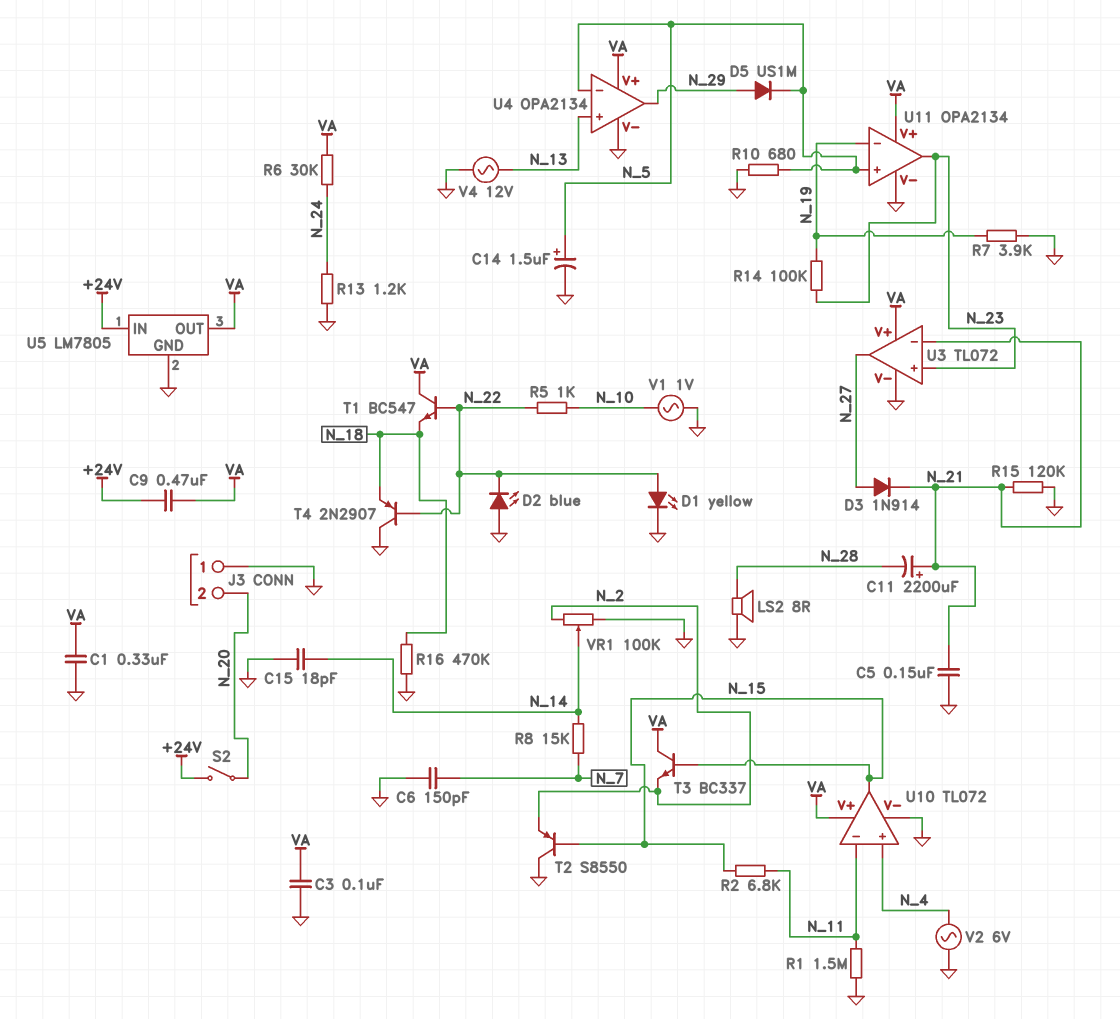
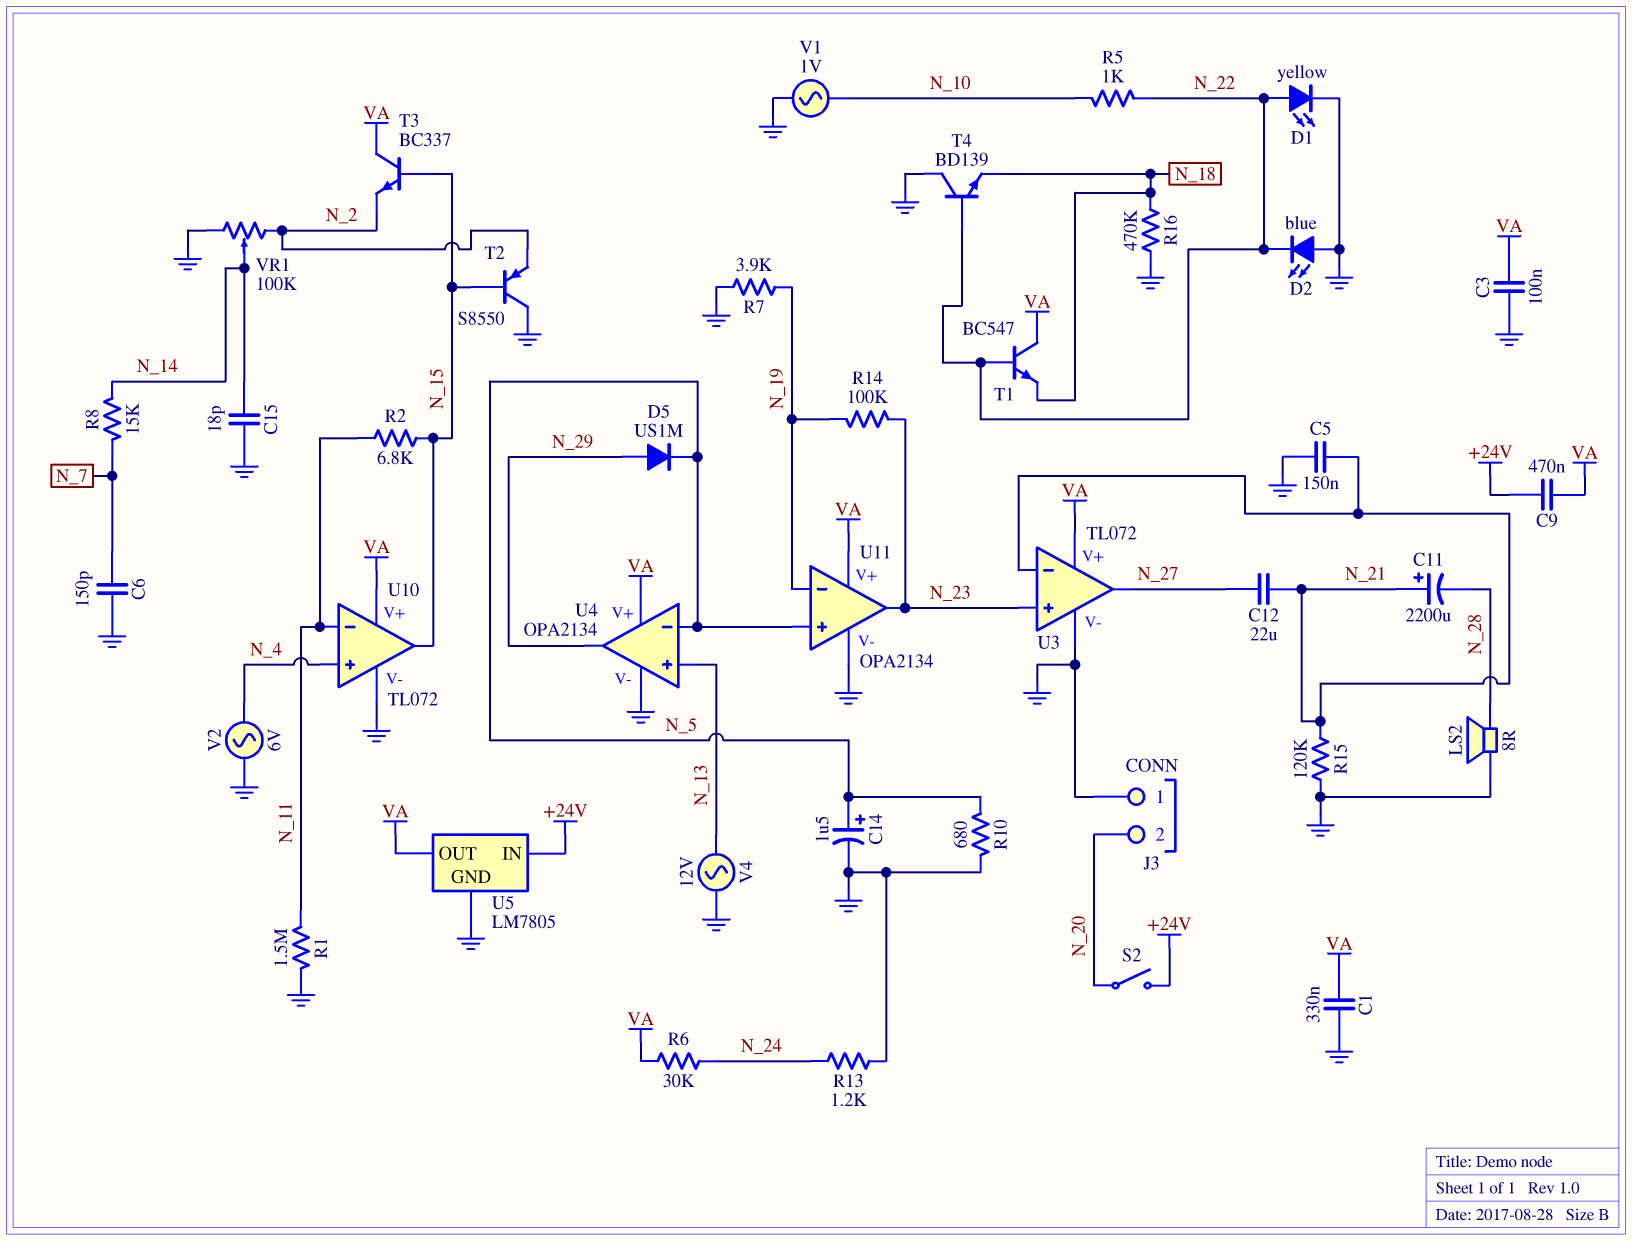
C12: none -> 22uF (N_21, N_27)
D3: diode 1N914 (A N_27, K N_21) -> none
T4: PNP 2N2907 (B N_22, C GND, E N_18) -> NPN BD139 (B N_22, C GND, E N_18)

